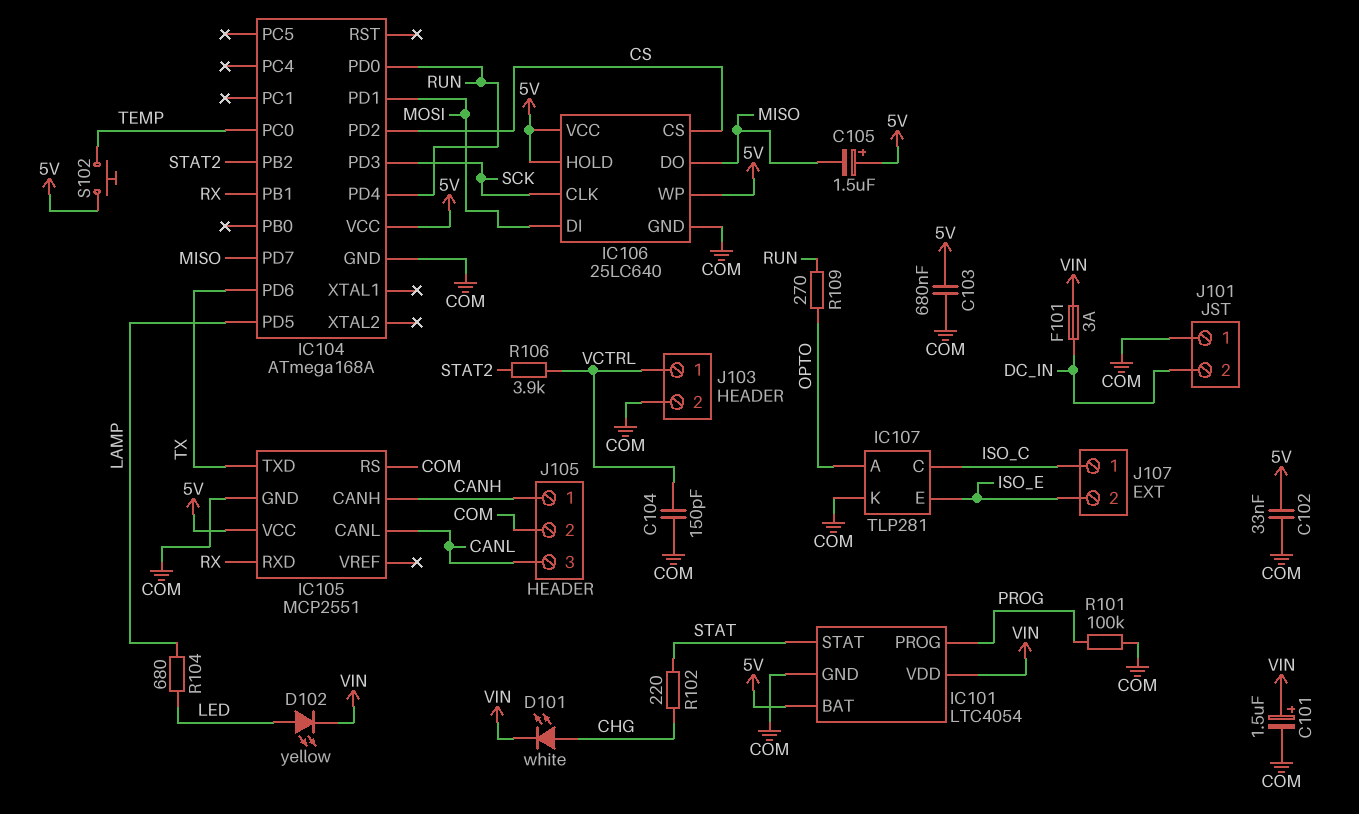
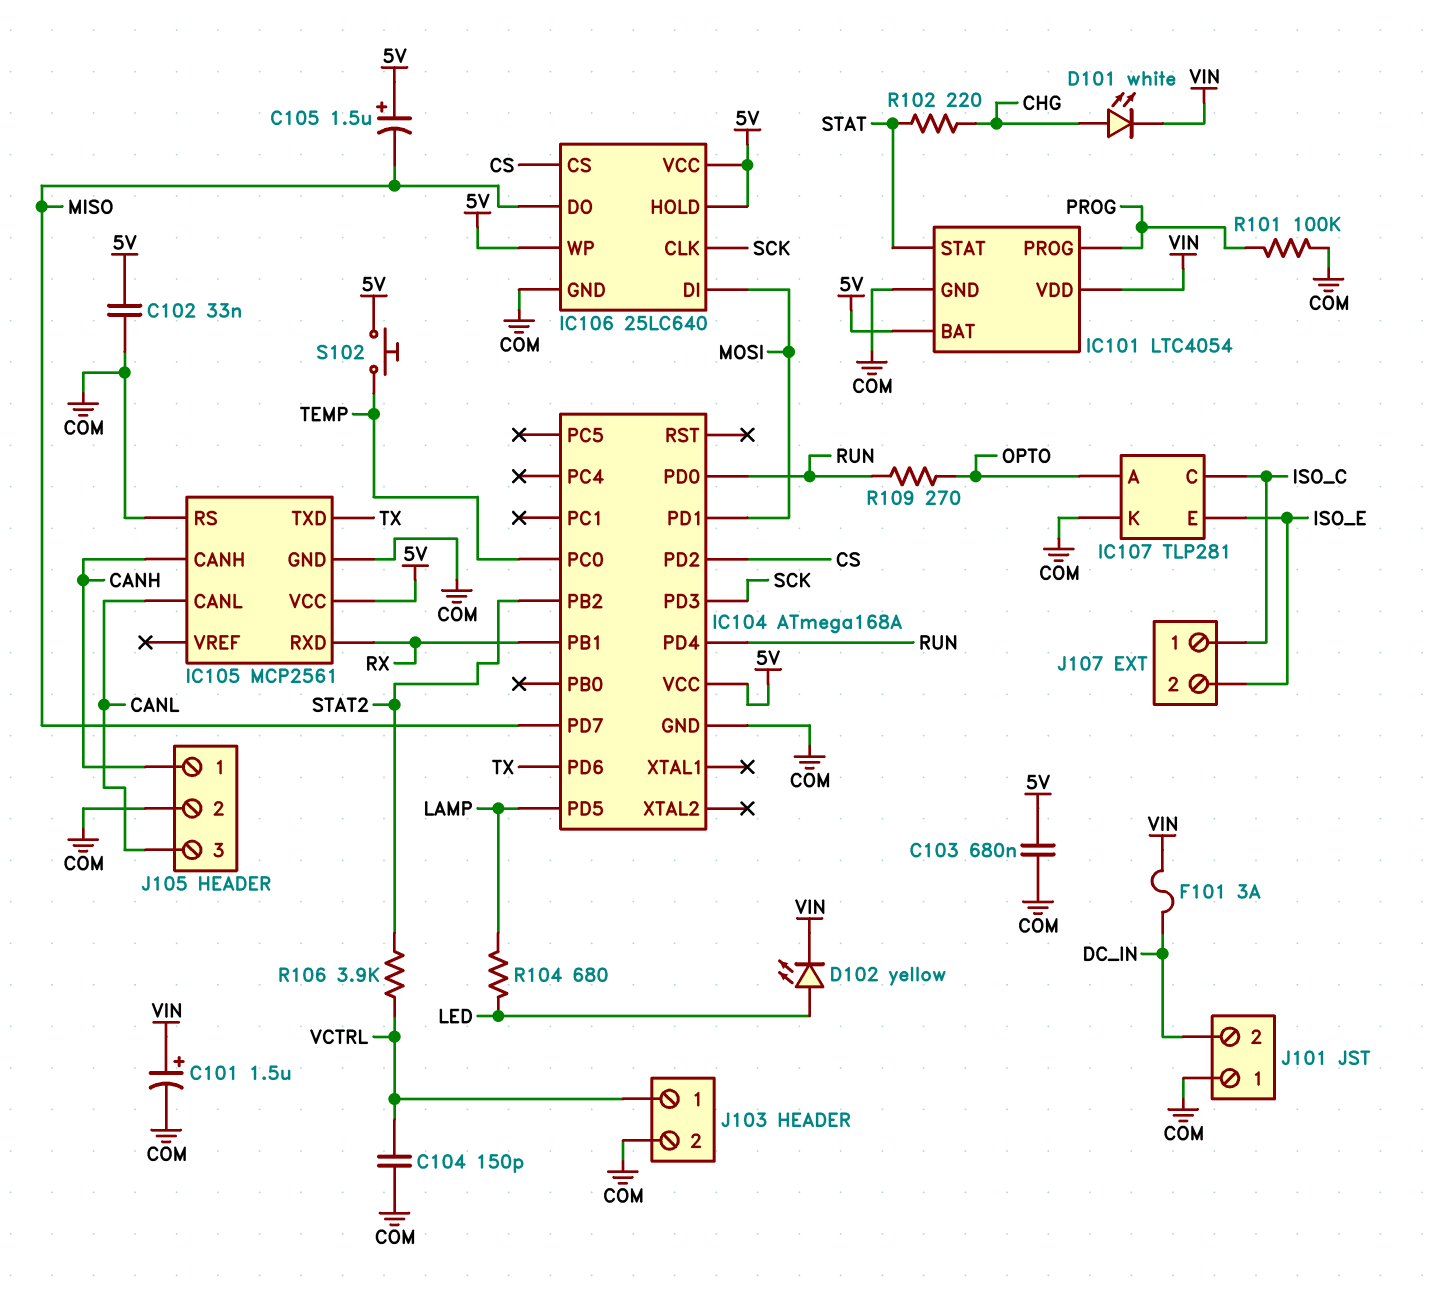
IC105: MCP2551 -> MCP2561

